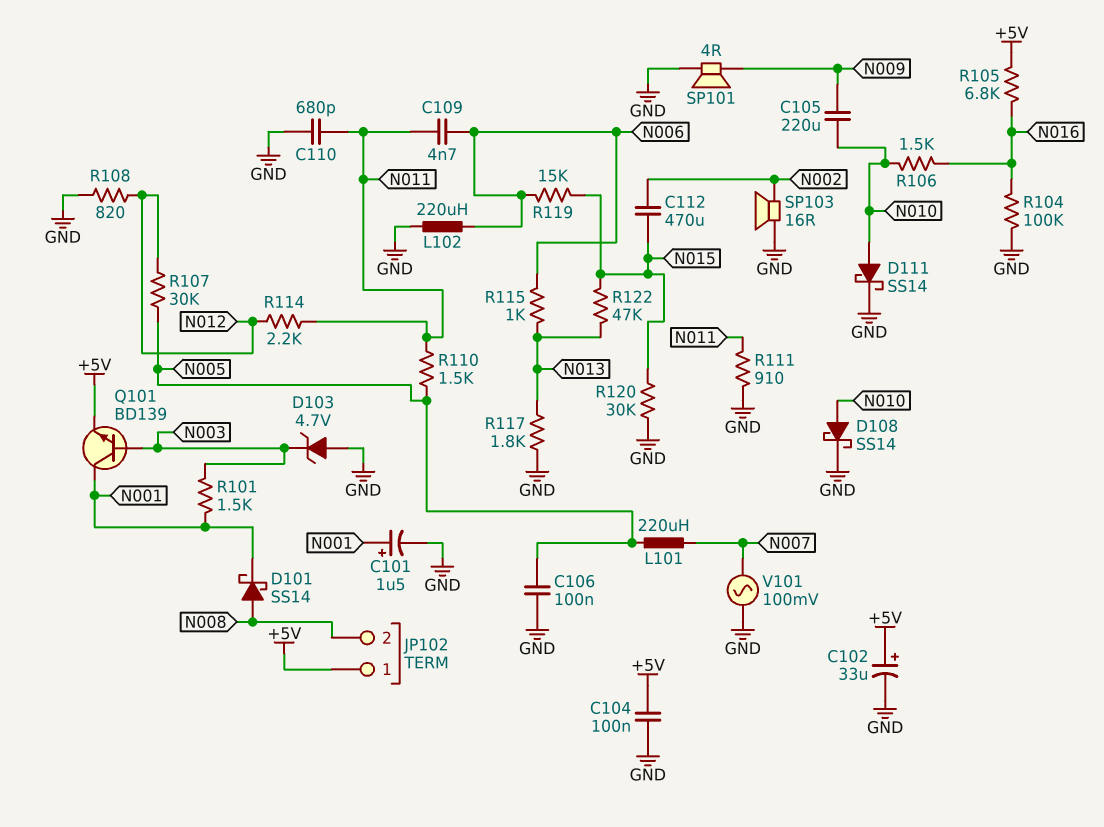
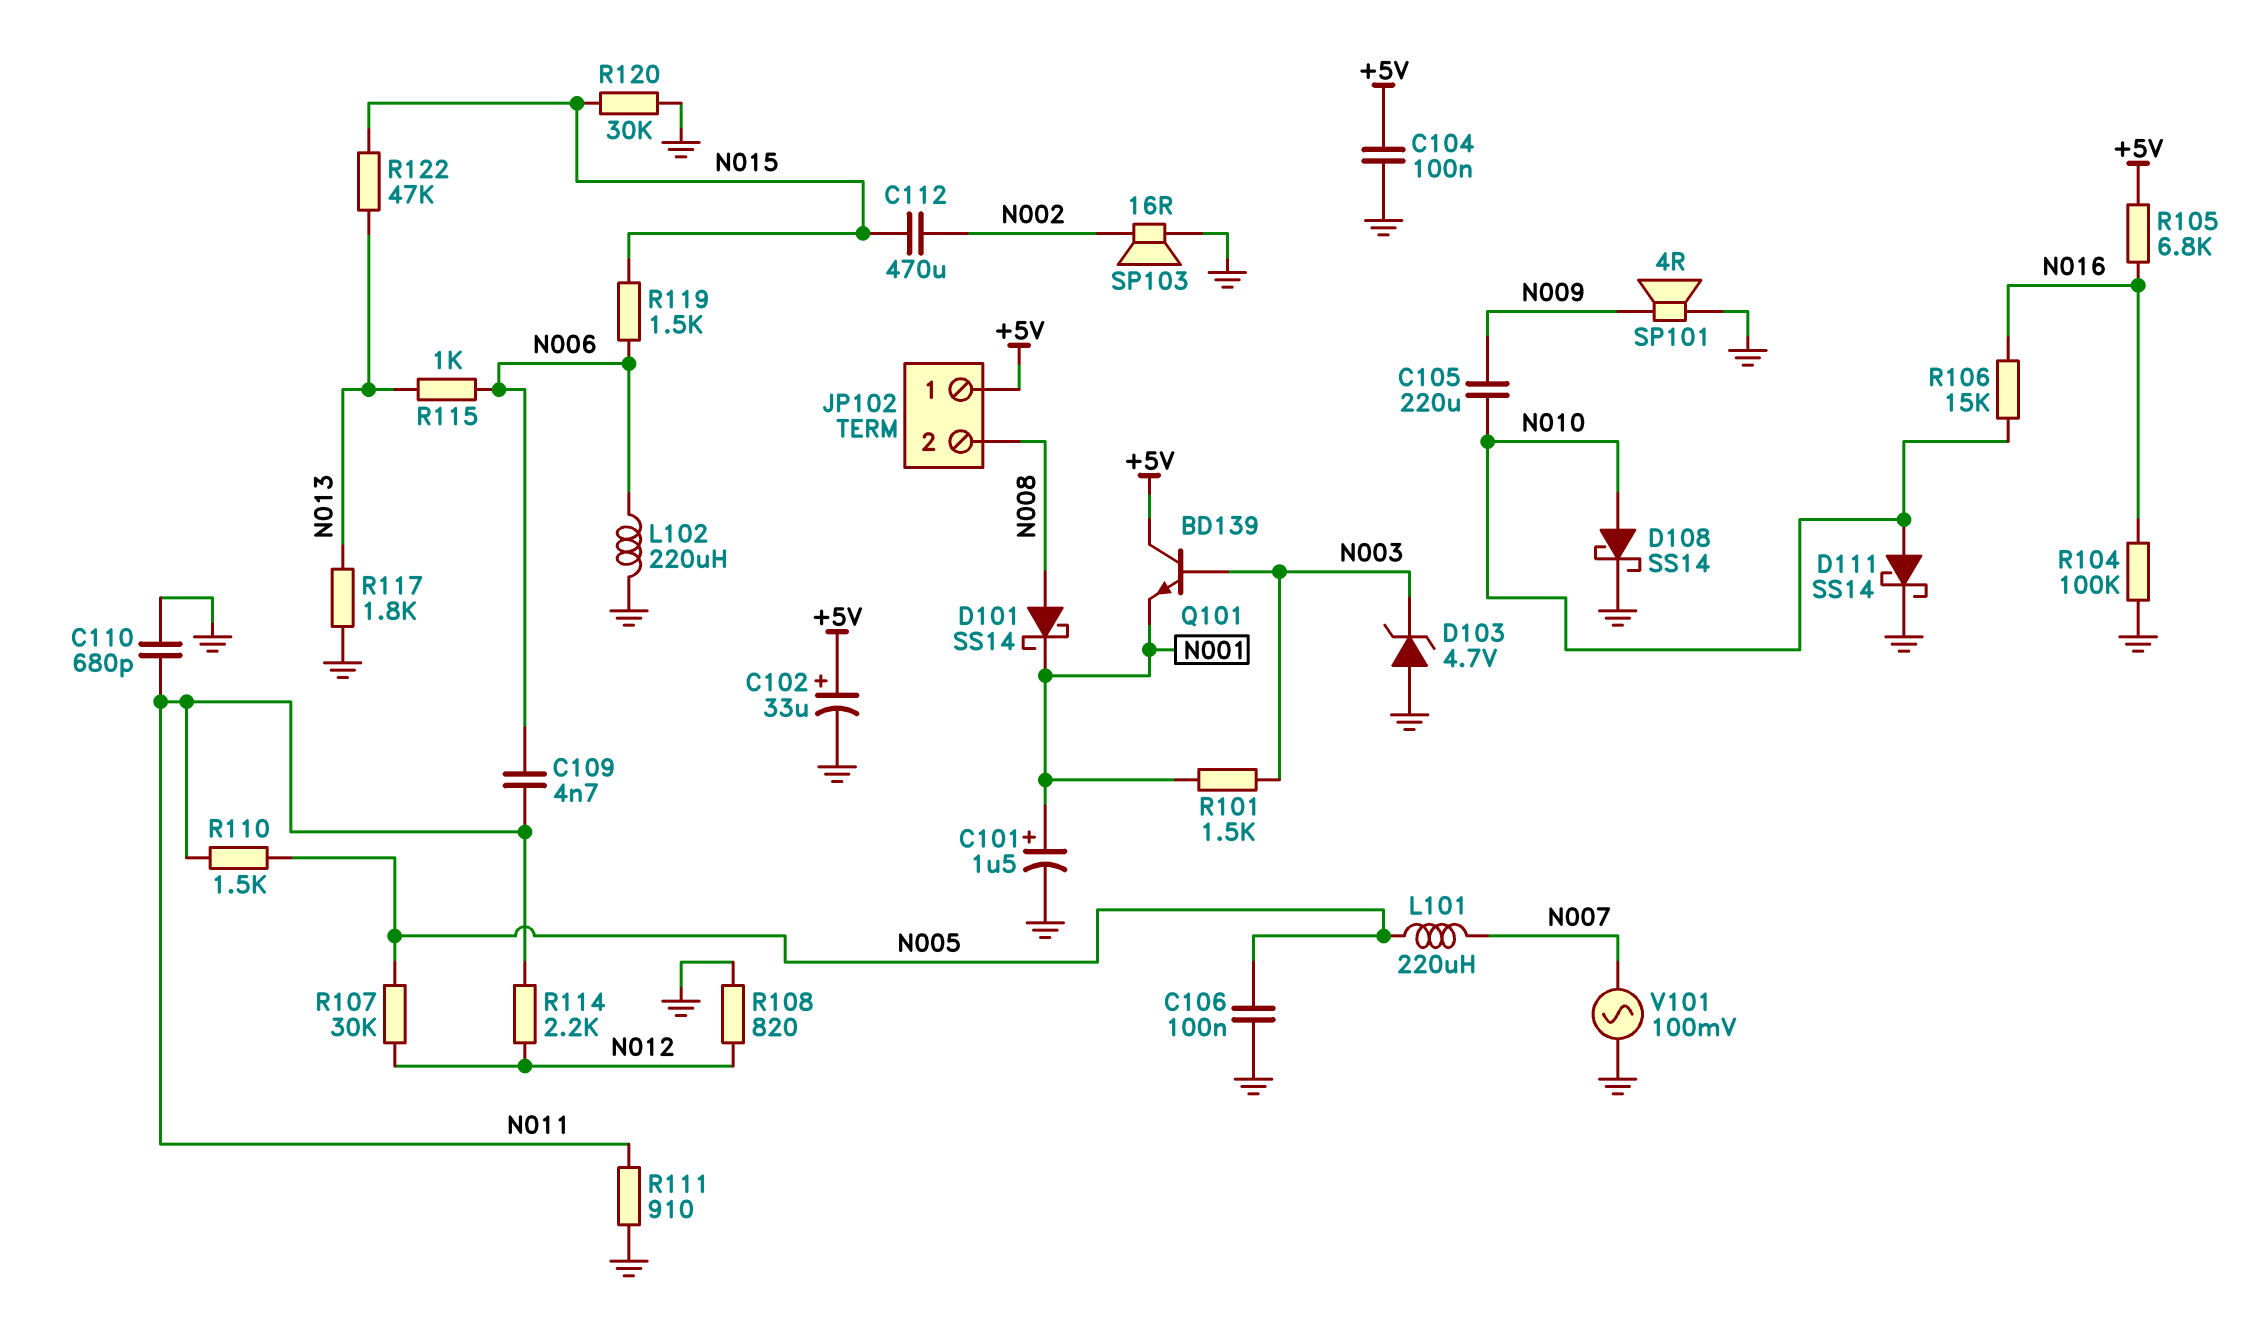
Q101: NPN BD139 (B N003, C N001, E +5V) -> NPN BD139 (B N003, C +5V, E N001)
R106: 1.5k (N010, N016) -> 15k (N010, N016)
R119: 15k (N006, N015) -> 1.5k (N006, N015)

